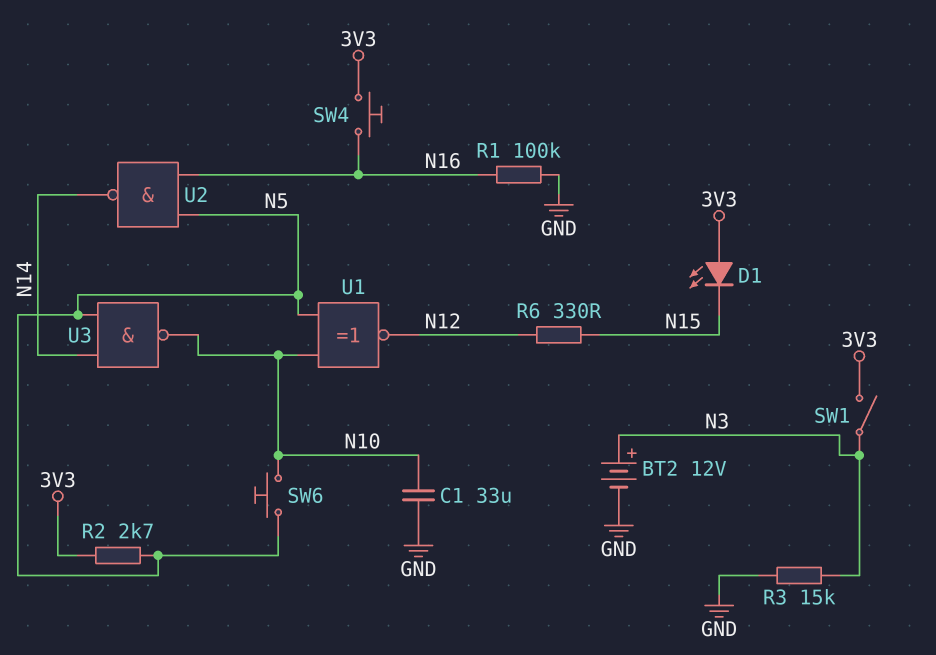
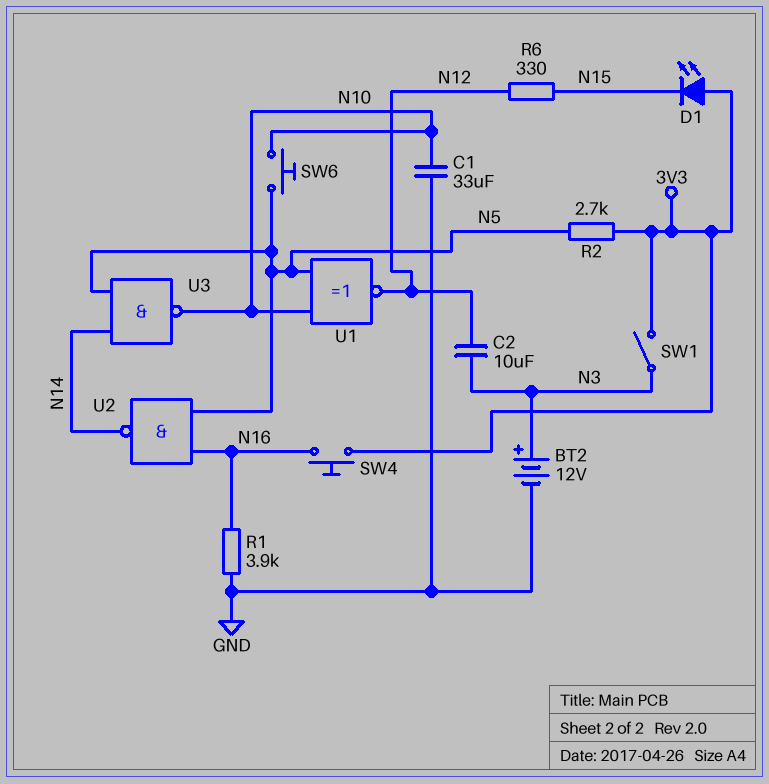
C2: none -> 10uF (N3, N12)
R1: 100k (GND, N16) -> 3.9k (GND, N16)
R3: 15k (GND, N3) -> none

